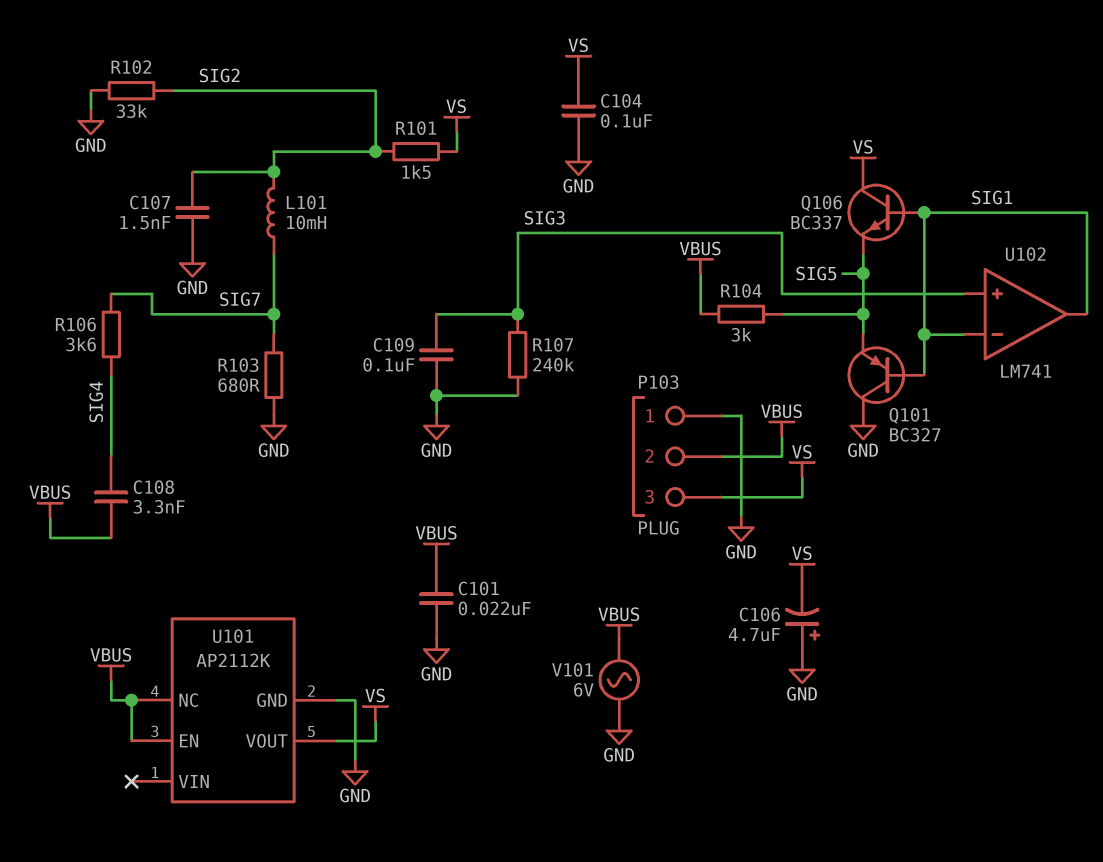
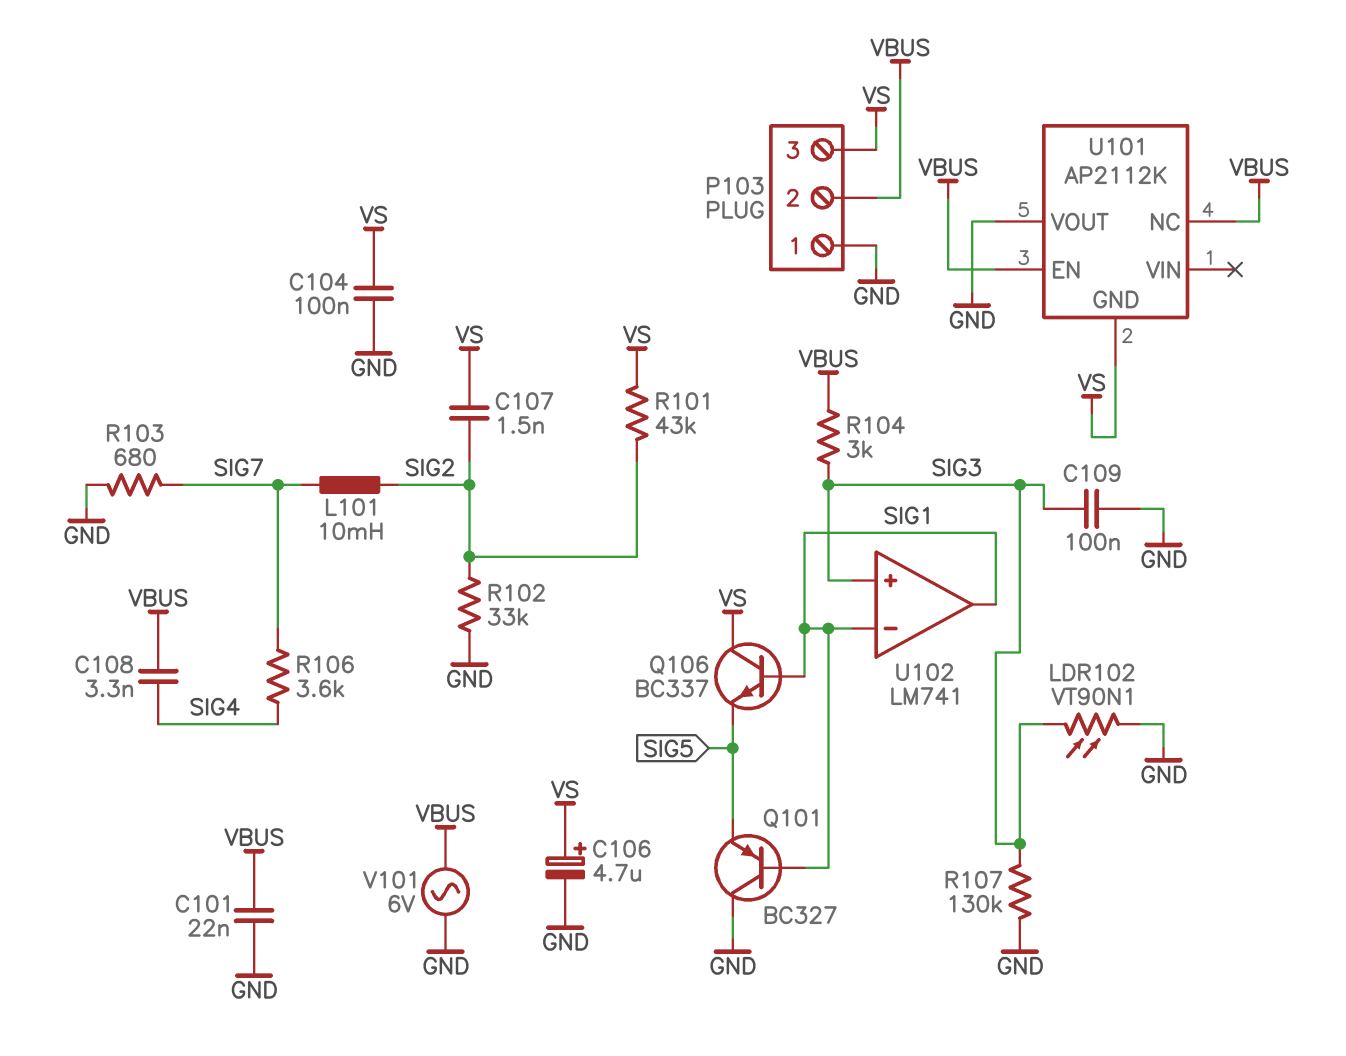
C106: 4.7uF (plus GND, minus VS) -> 4.7uF (plus VS, minus GND)
C107: 1.5nF (GND, SIG2) -> 1.5nF (SIG2, VS)
LDR102: none -> VT90N1 (GND, SIG3)
R101: 1.5k (SIG2, VS) -> 43k (SIG2, VS)
R104: 3k (SIG5, VBUS) -> 3k (SIG3, VBUS)
R107: 240k (GND, SIG3) -> 130k (GND, SIG3)
U101 pin GND: GND -> VS
U101 pin VOUT: VS -> GND

